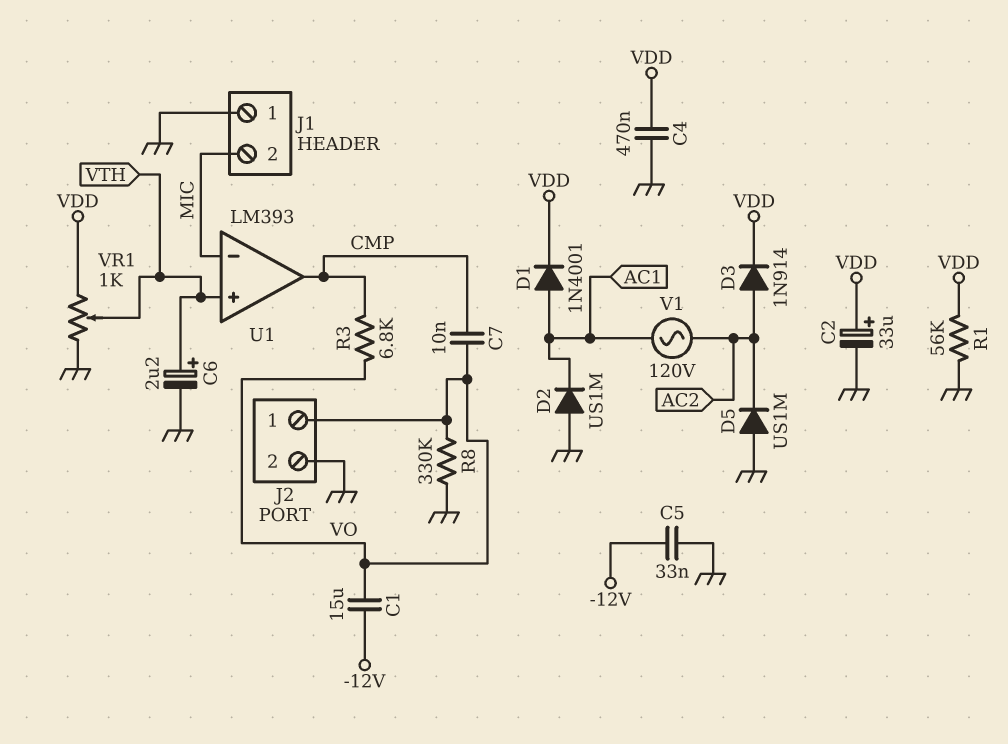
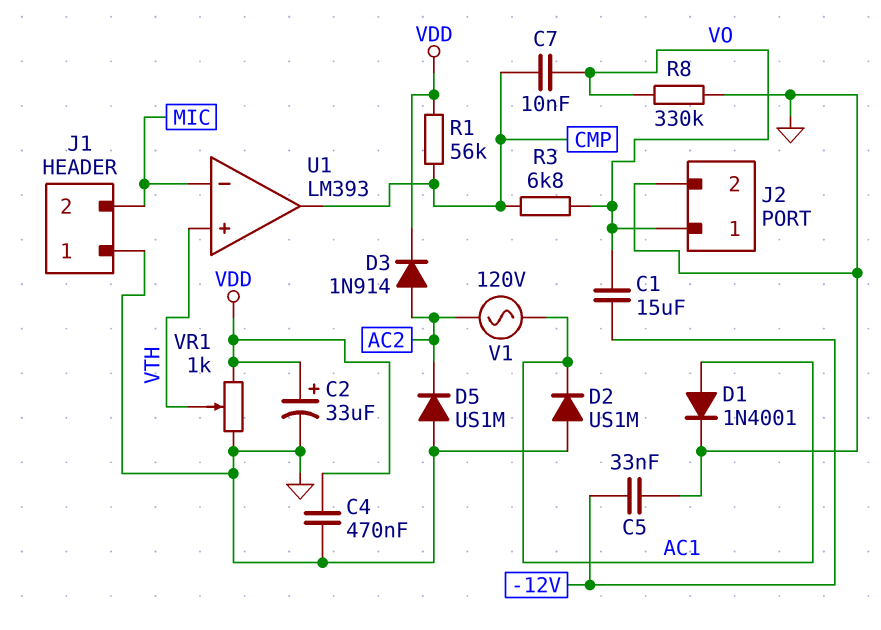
C6: 2.2uF (plus VTH, minus GND) -> none
D1: diode 1N4001 (A AC1, K VDD) -> diode 1N4001 (A AC1, K GND)
R1: 56k (GND, VDD) -> 56k (CMP, VDD)

